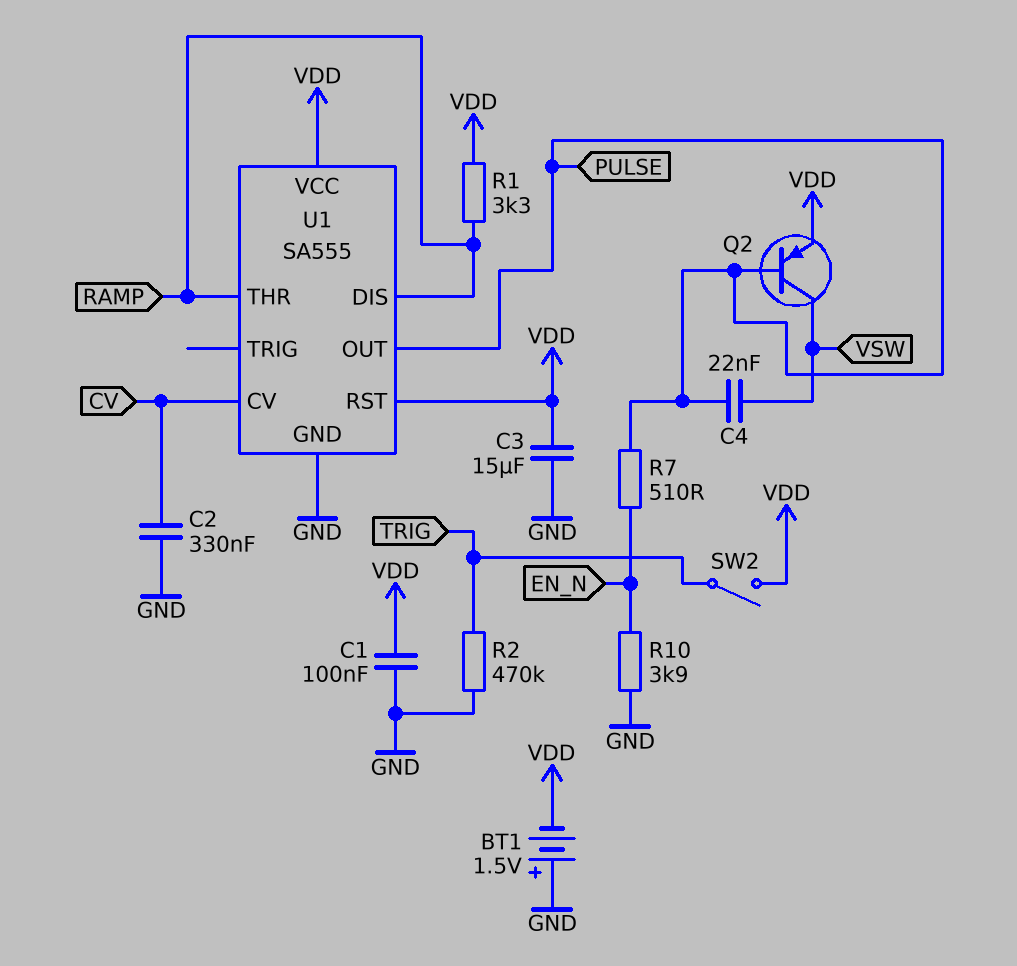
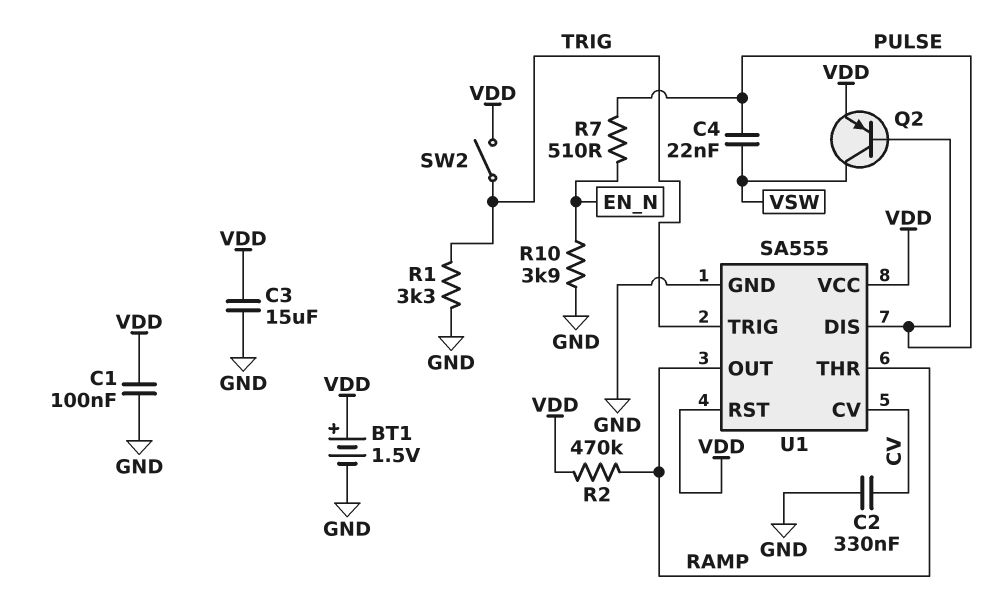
BT1: 1.5V (plus GND, minus VDD) -> 1.5V (plus VDD, minus GND)
R1: 3.3k (RAMP, VDD) -> 3.3k (GND, TRIG)
R2: 470k (GND, TRIG) -> 470k (RAMP, VDD)
U1 pin DIS: RAMP -> PULSE
U1 pin OUT: PULSE -> RAMP
U1 pin TRIG: none -> TRIG

